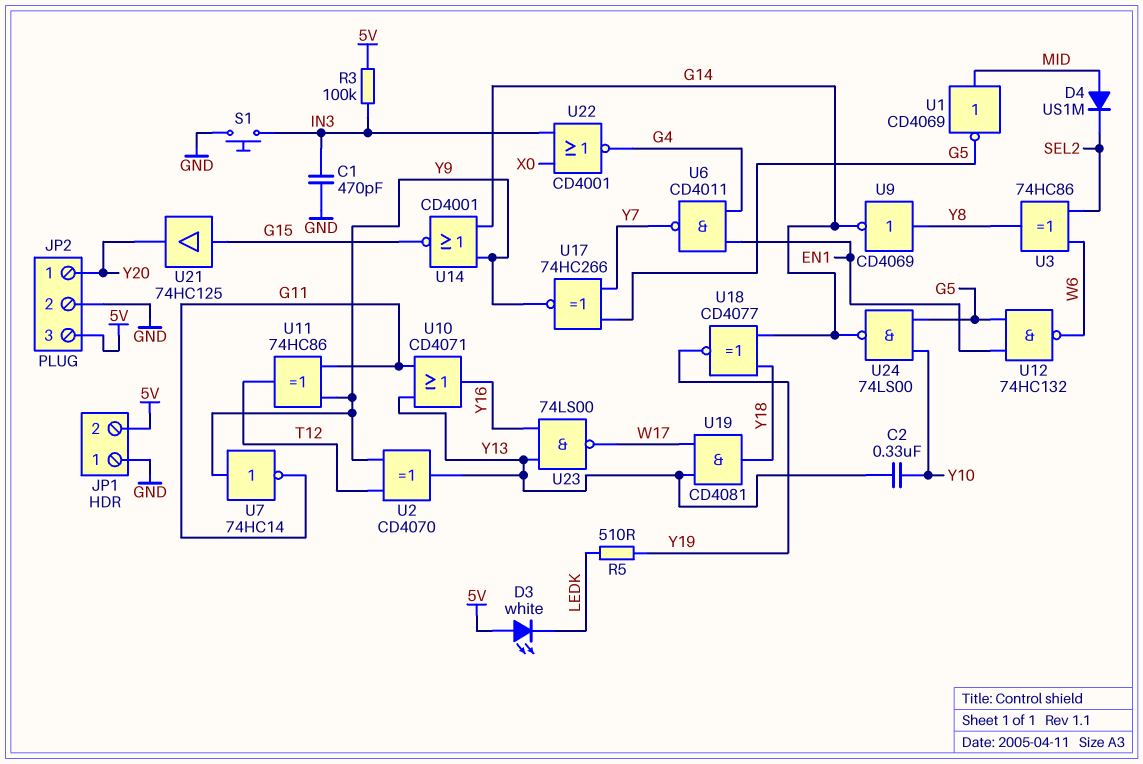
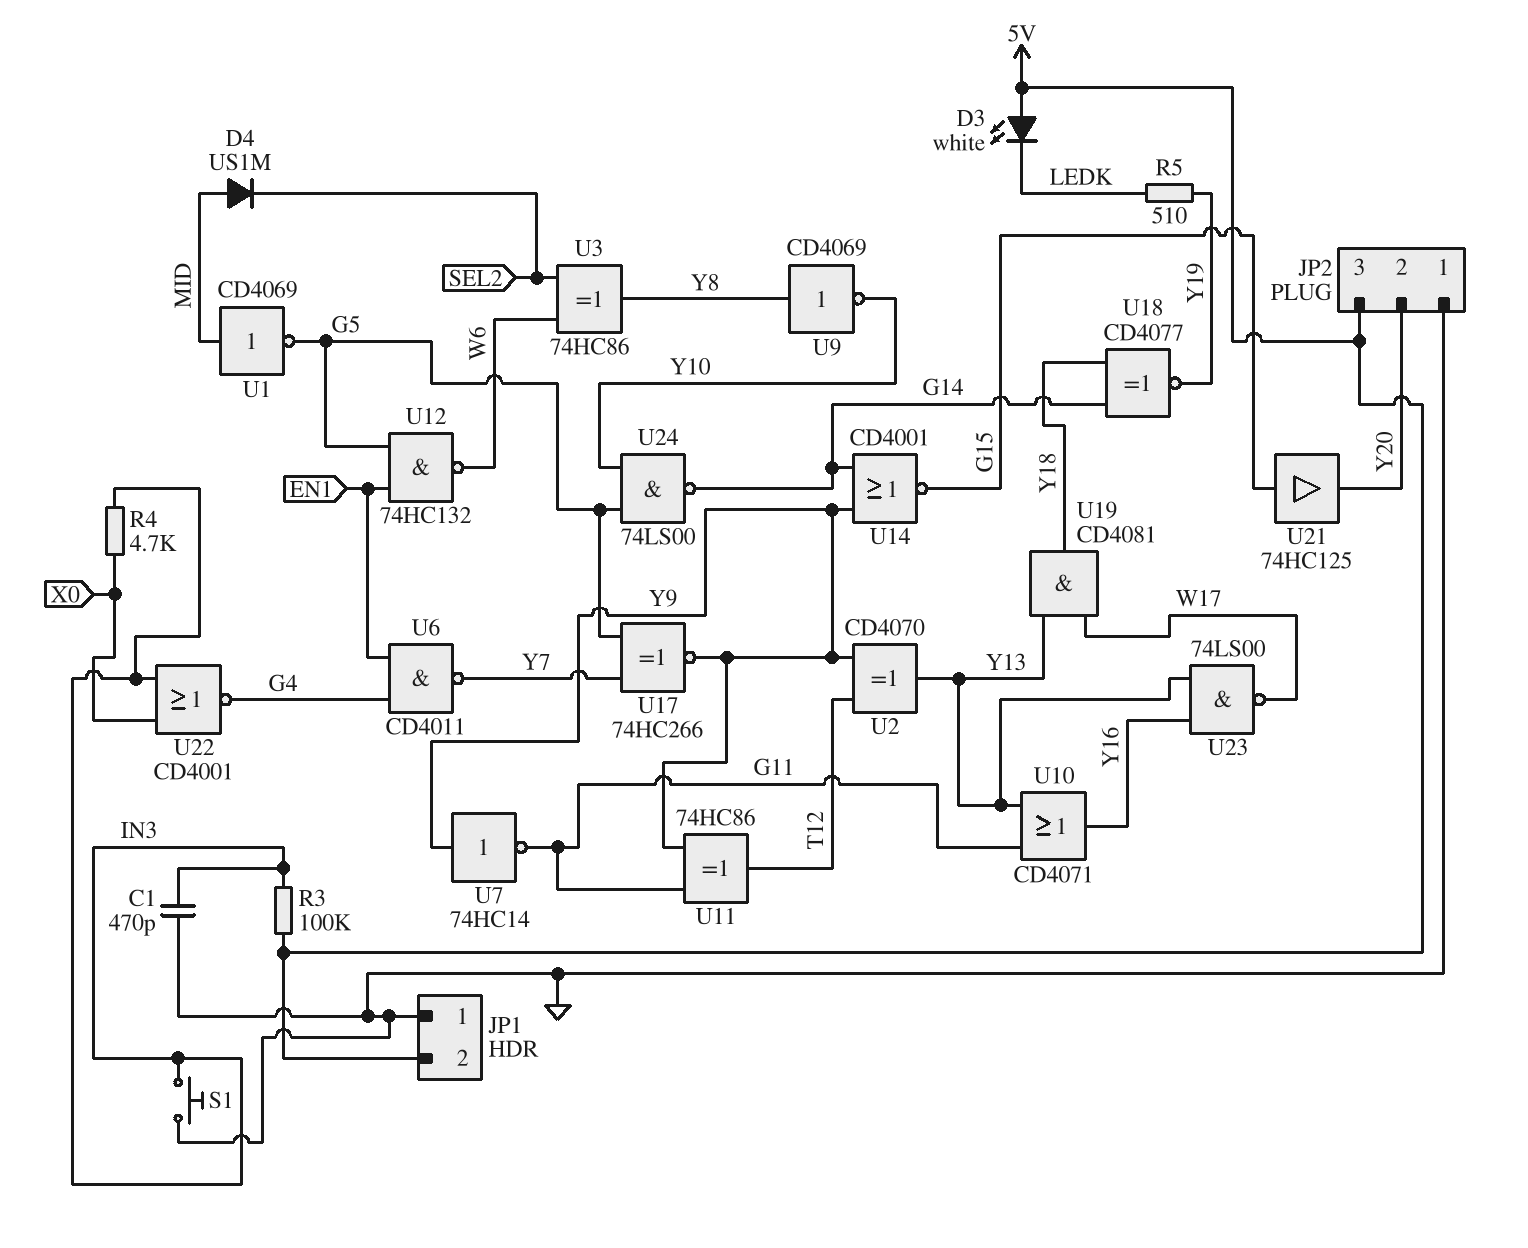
C2: 330nF (Y10, Y13) -> none
JP2 pin 1: Y20 -> GND
JP2 pin 2: GND -> Y20
R4: none -> 4.7k (IN3, X0)
U9: NOT CD4069 (in Y8, out G14) -> NOT CD4069 (in Y8, out Y10)

